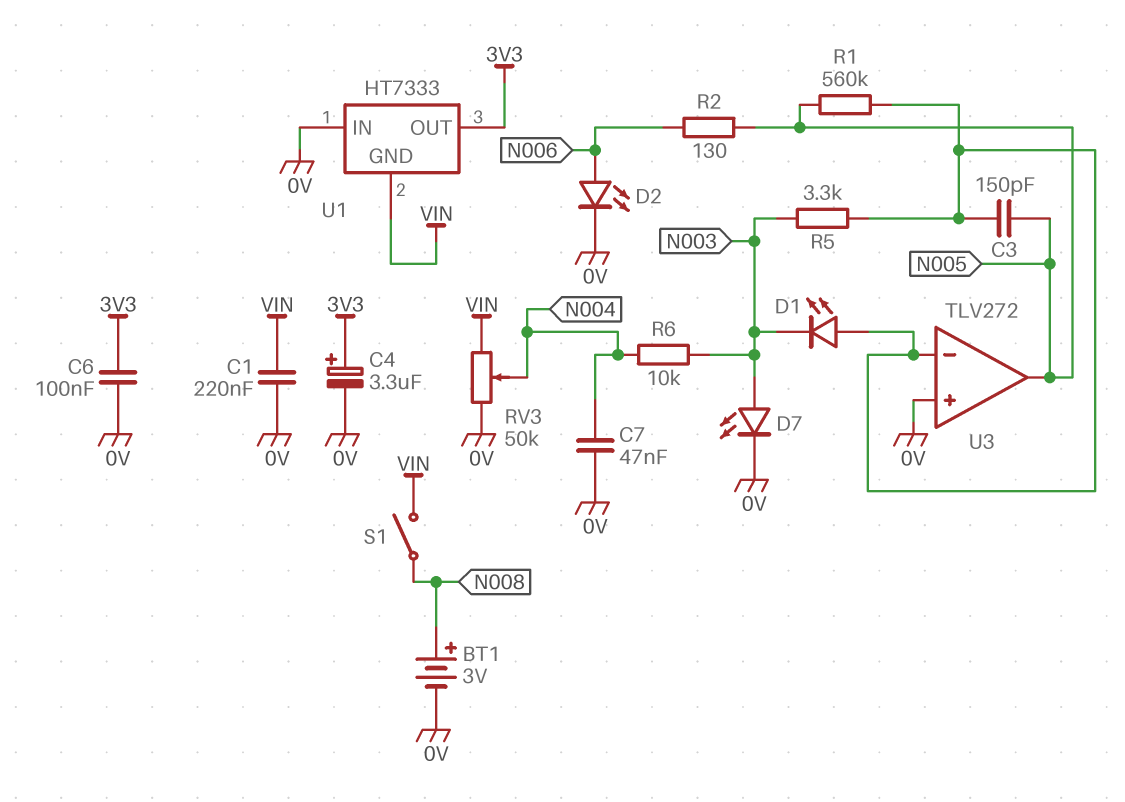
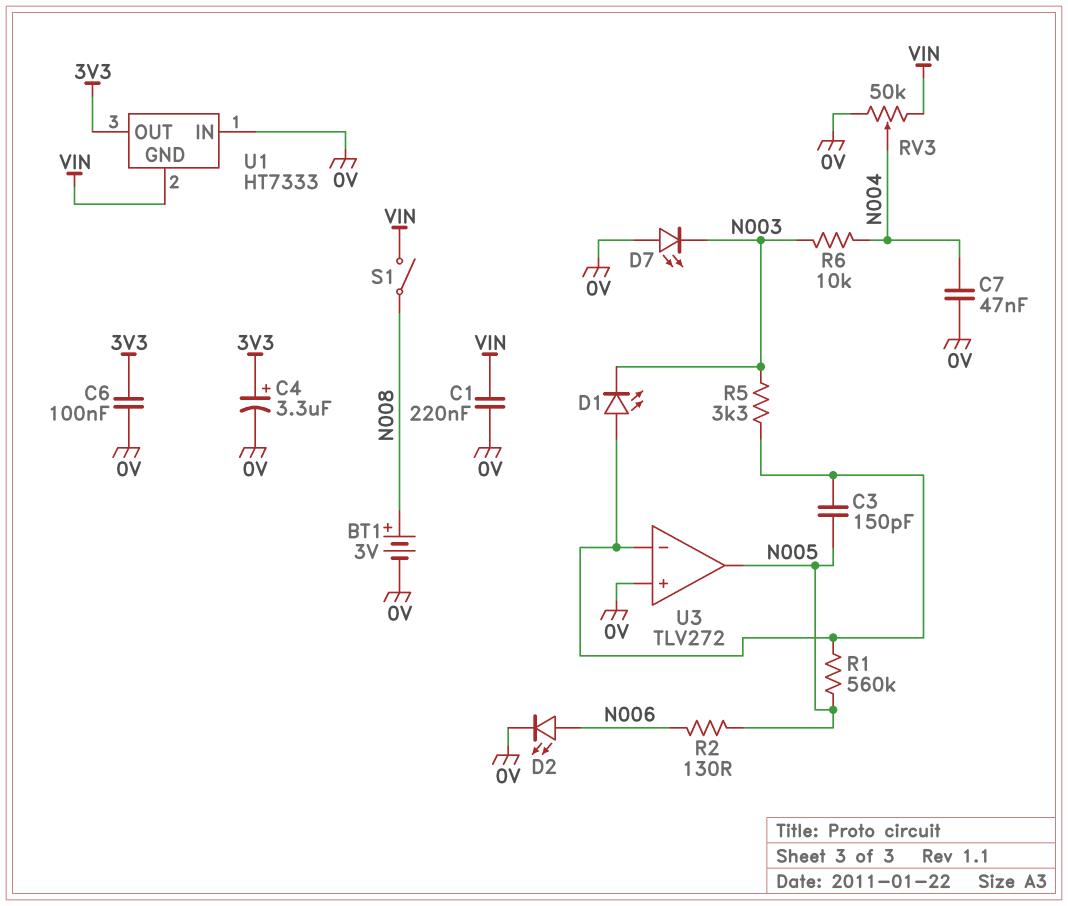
D7: LED (A N003, K 0V) -> LED (A 0V, K N003)

